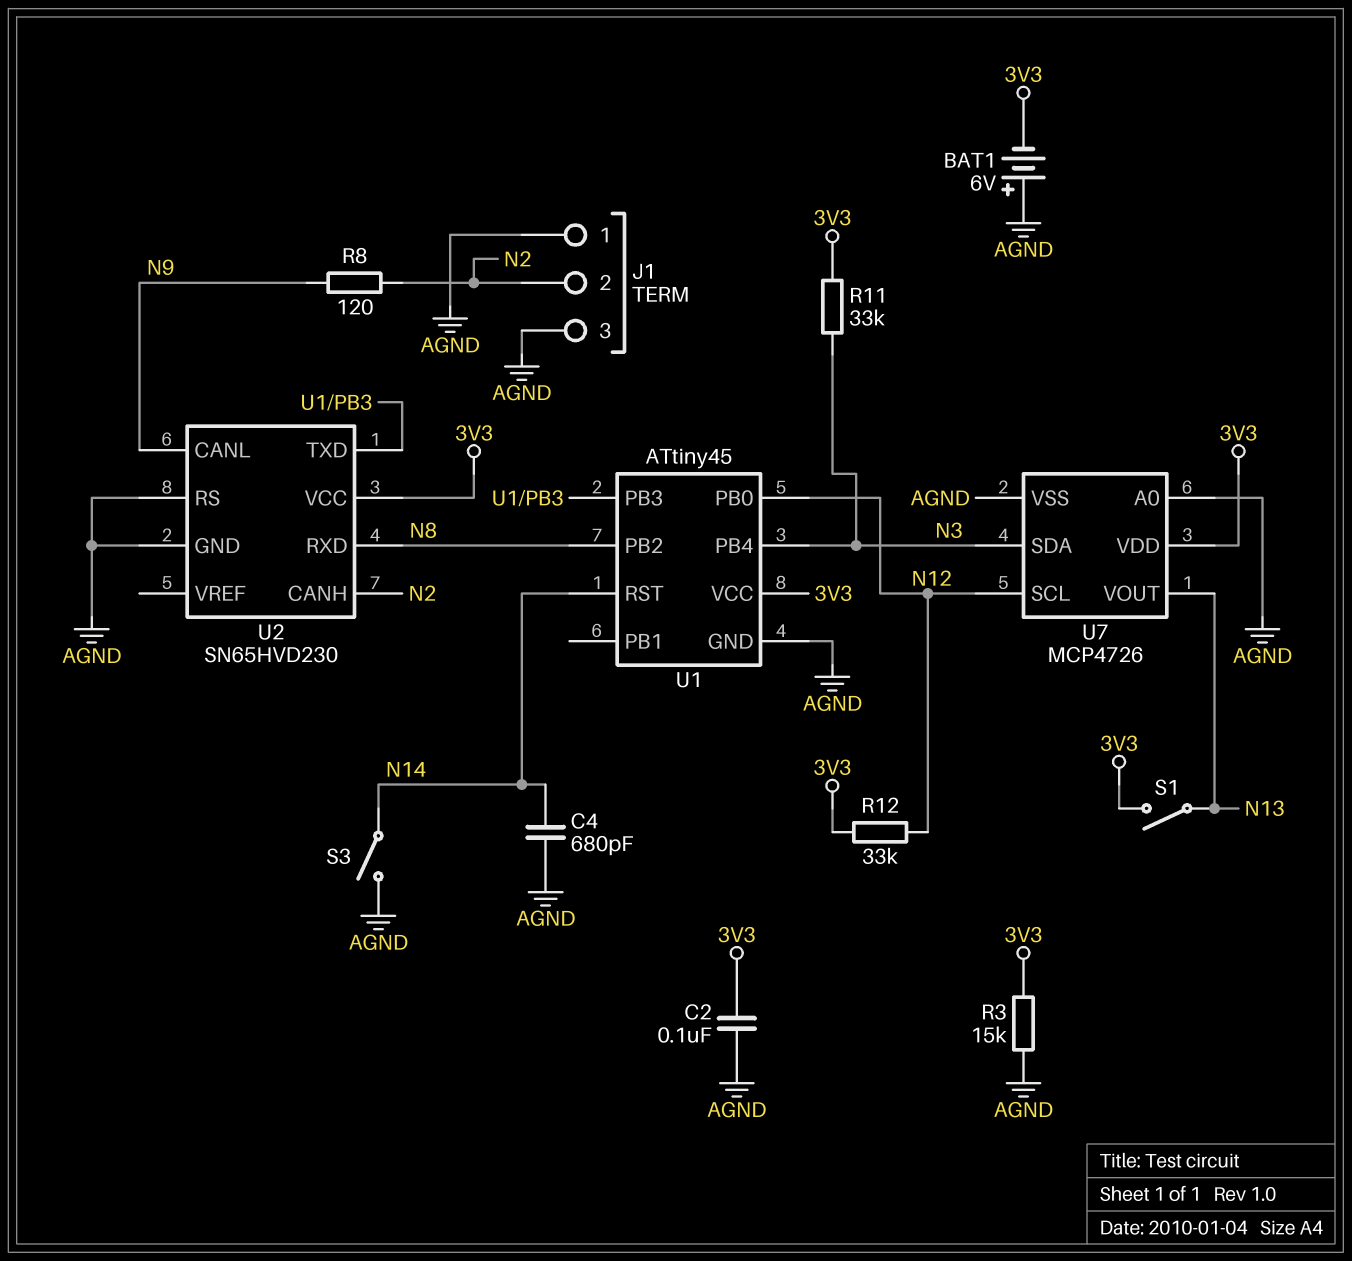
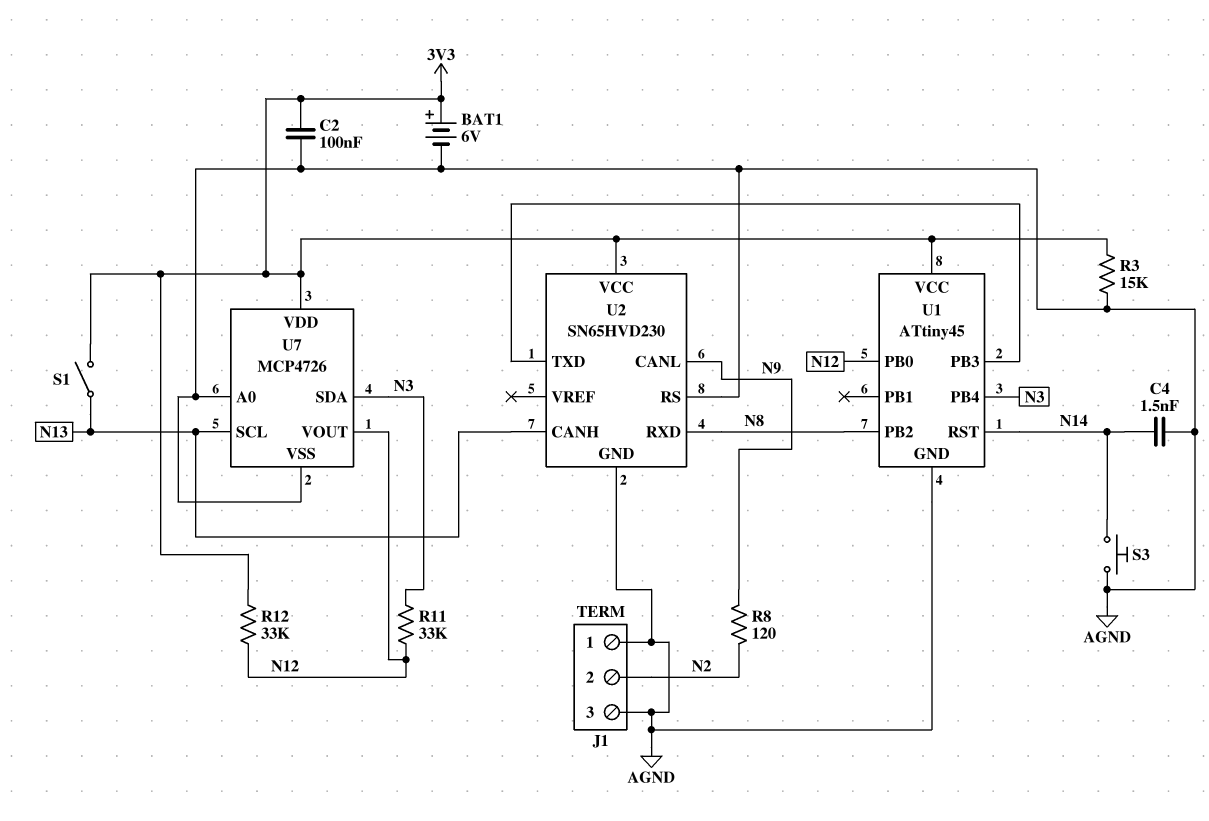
BAT1: 6V (plus AGND, minus 3V3) -> 6V (plus 3V3, minus AGND)
C4: 680pF (AGND, N14) -> 1.5nF (AGND, N14)
R11: 33k (3V3, N3) -> 33k (N3, N12)
S3: switch (AGND, N14) -> button (AGND, N14)
U2 pin CANH: N2 -> N13
U7 pin SCL: N12 -> N13
U7 pin VOUT: N13 -> N12

